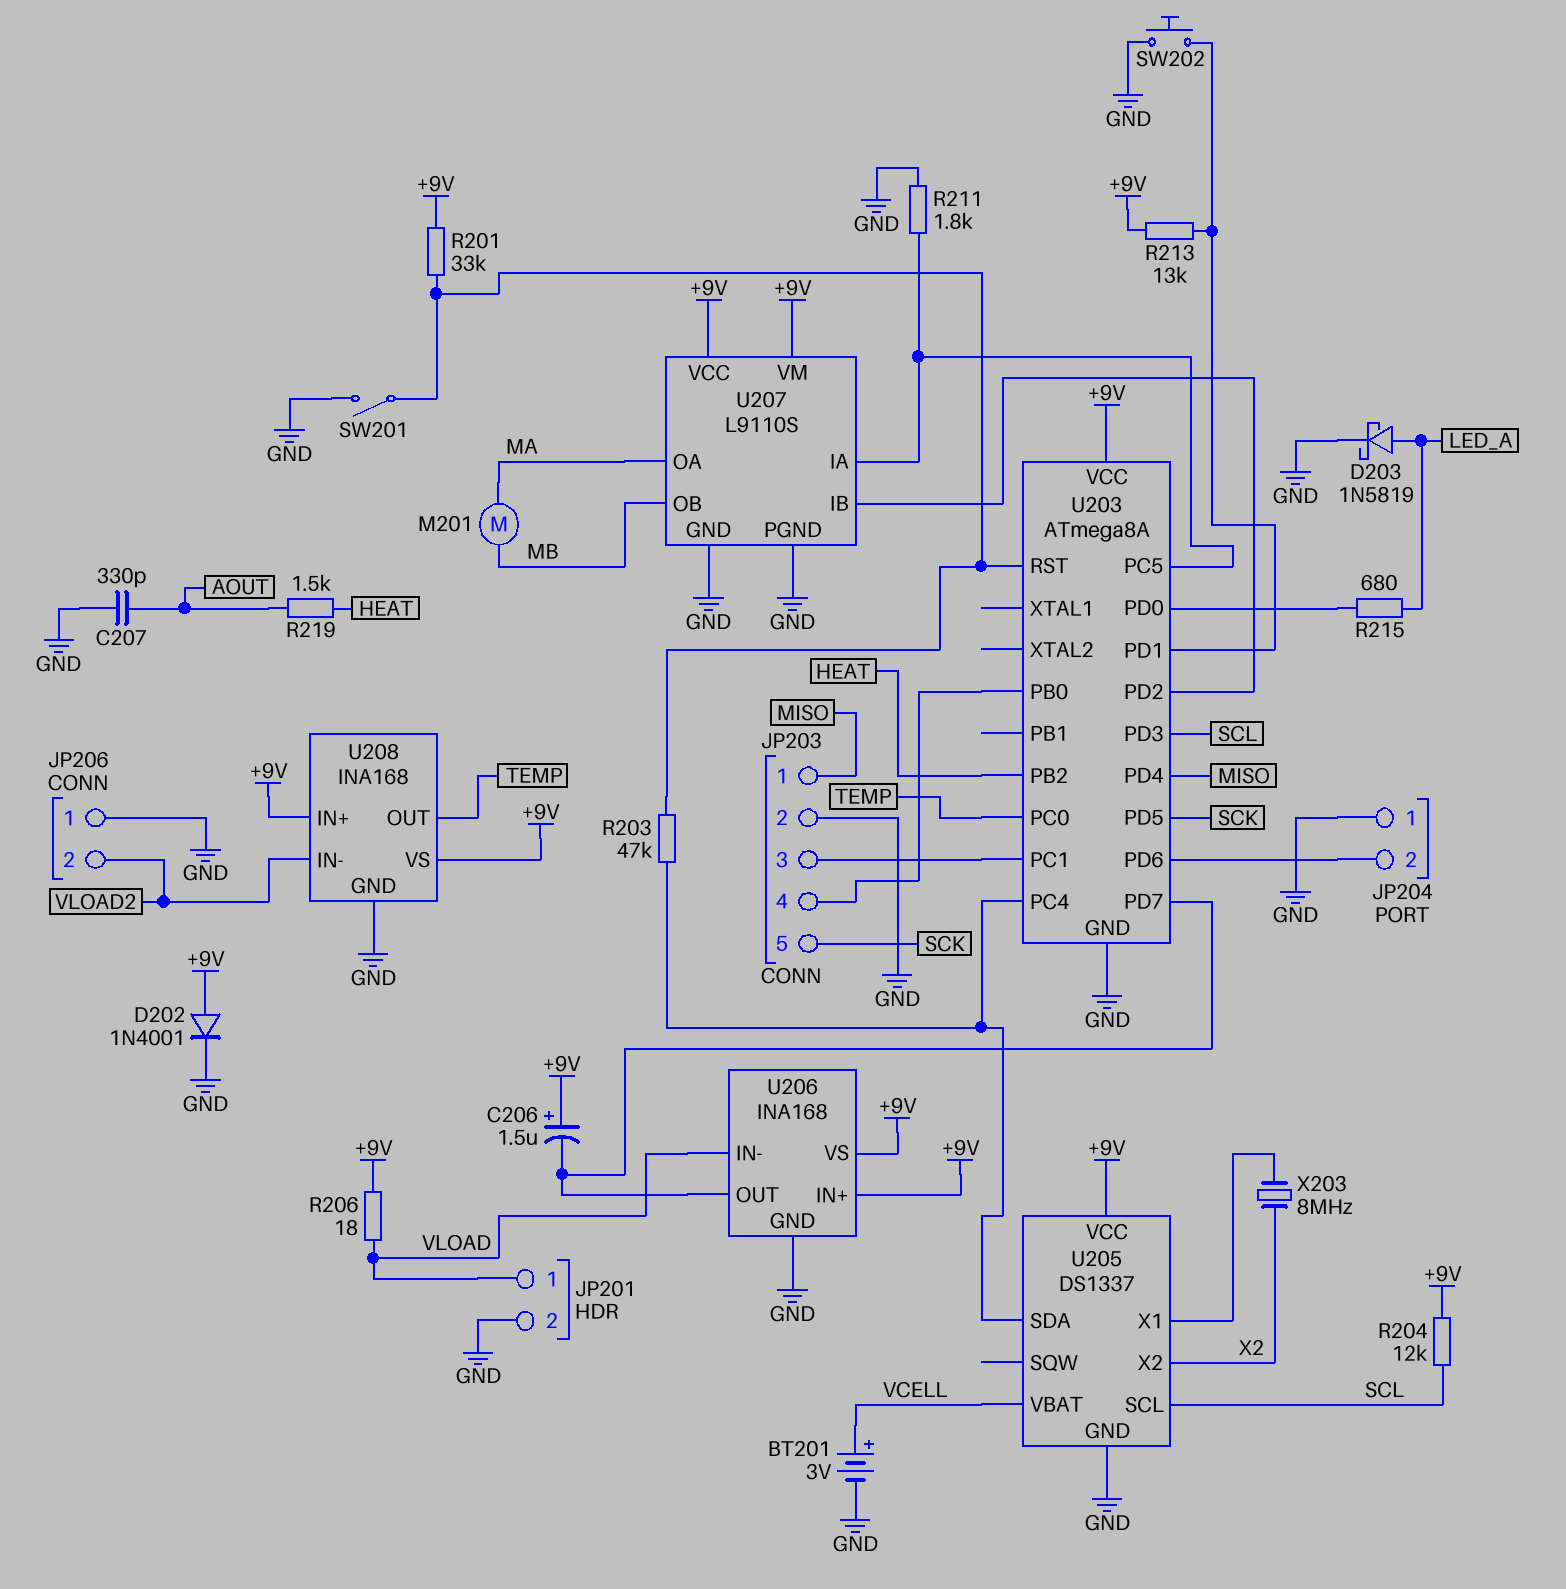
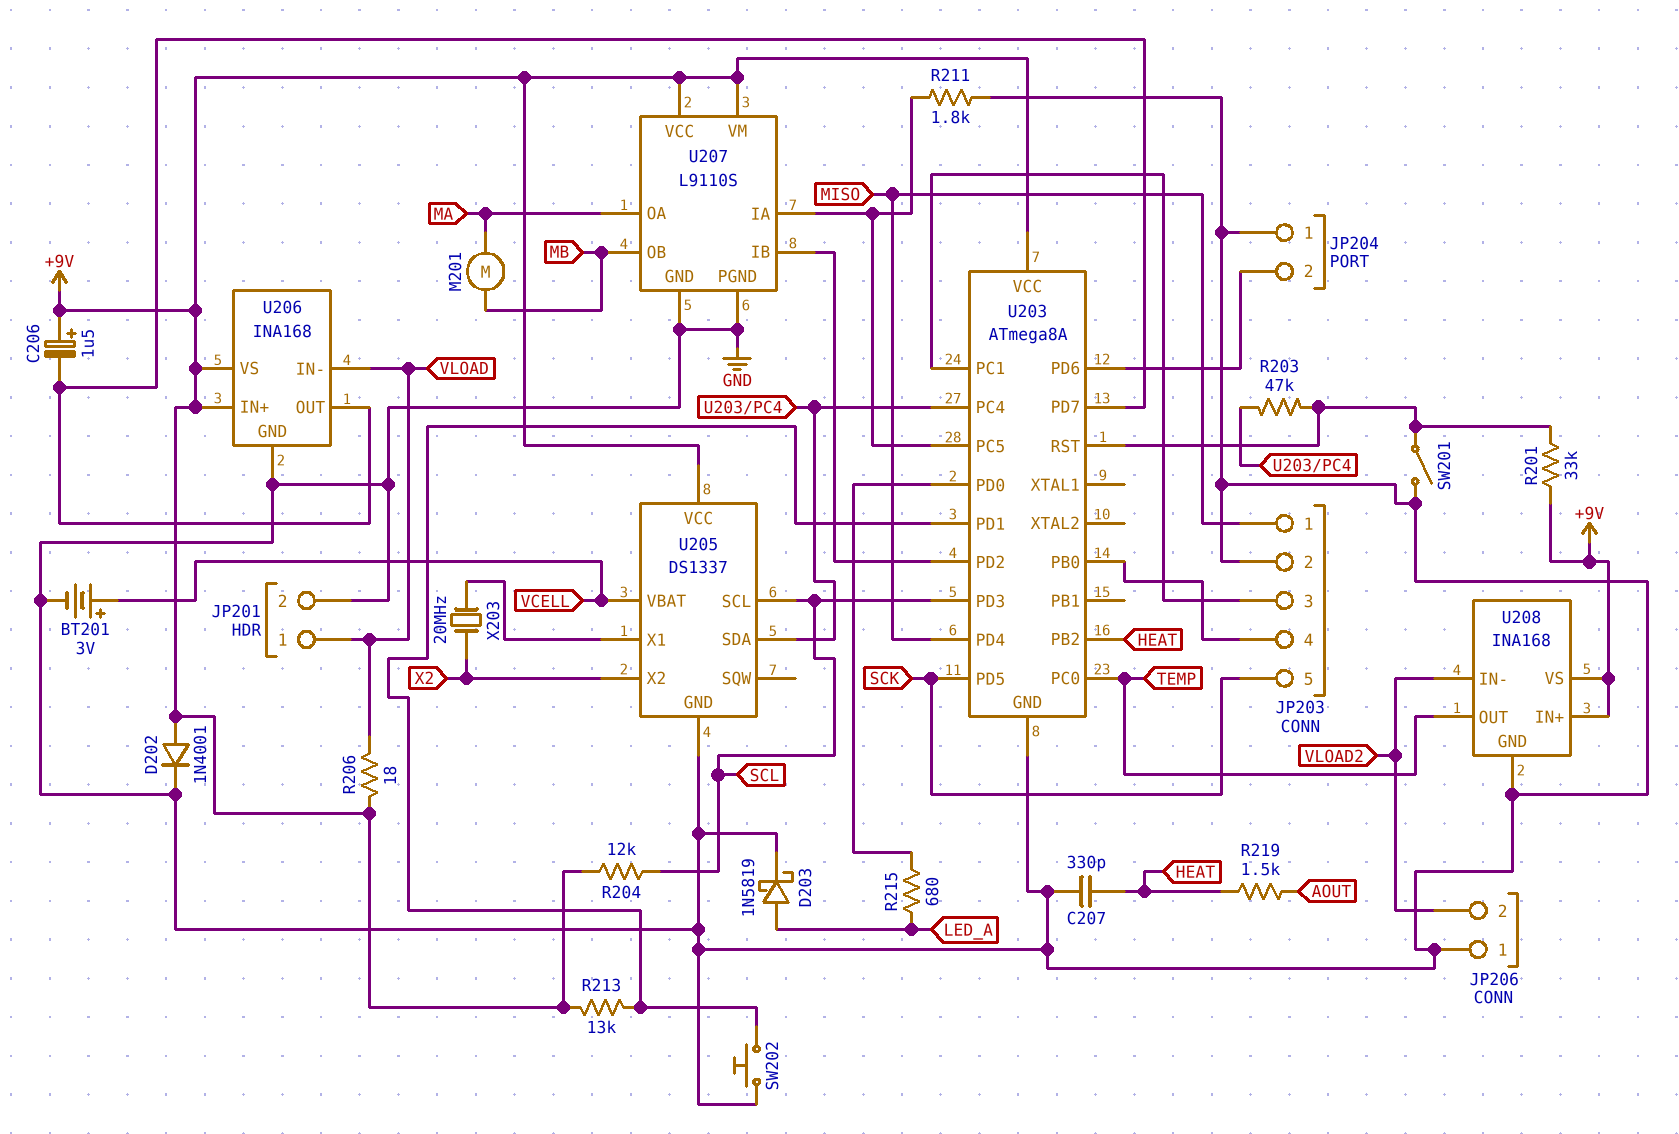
C207: 330pF (AOUT, GND) -> 330pF (GND, HEAT)
X203: 8MHz (U205/X1, X2) -> 20MHz (U205/X1, X2)

